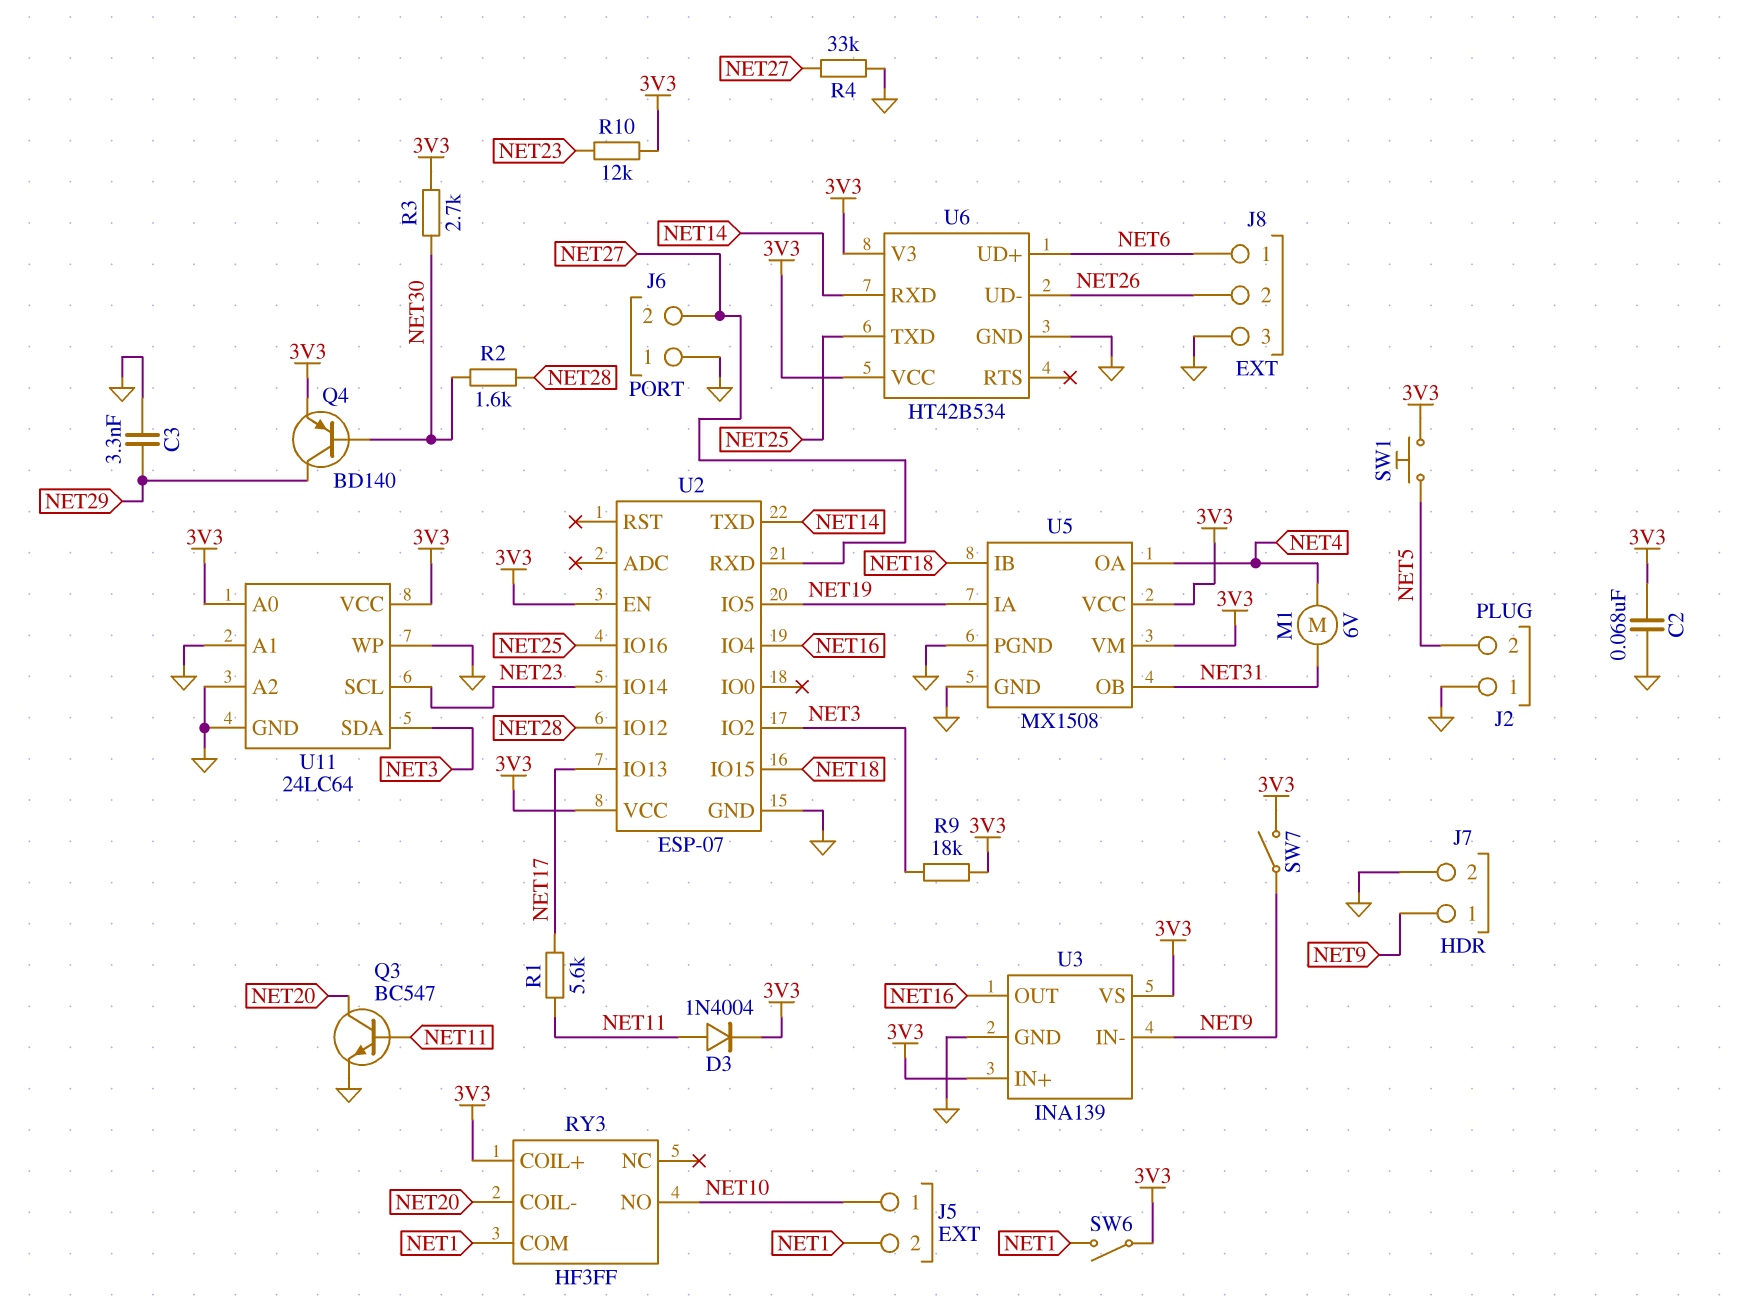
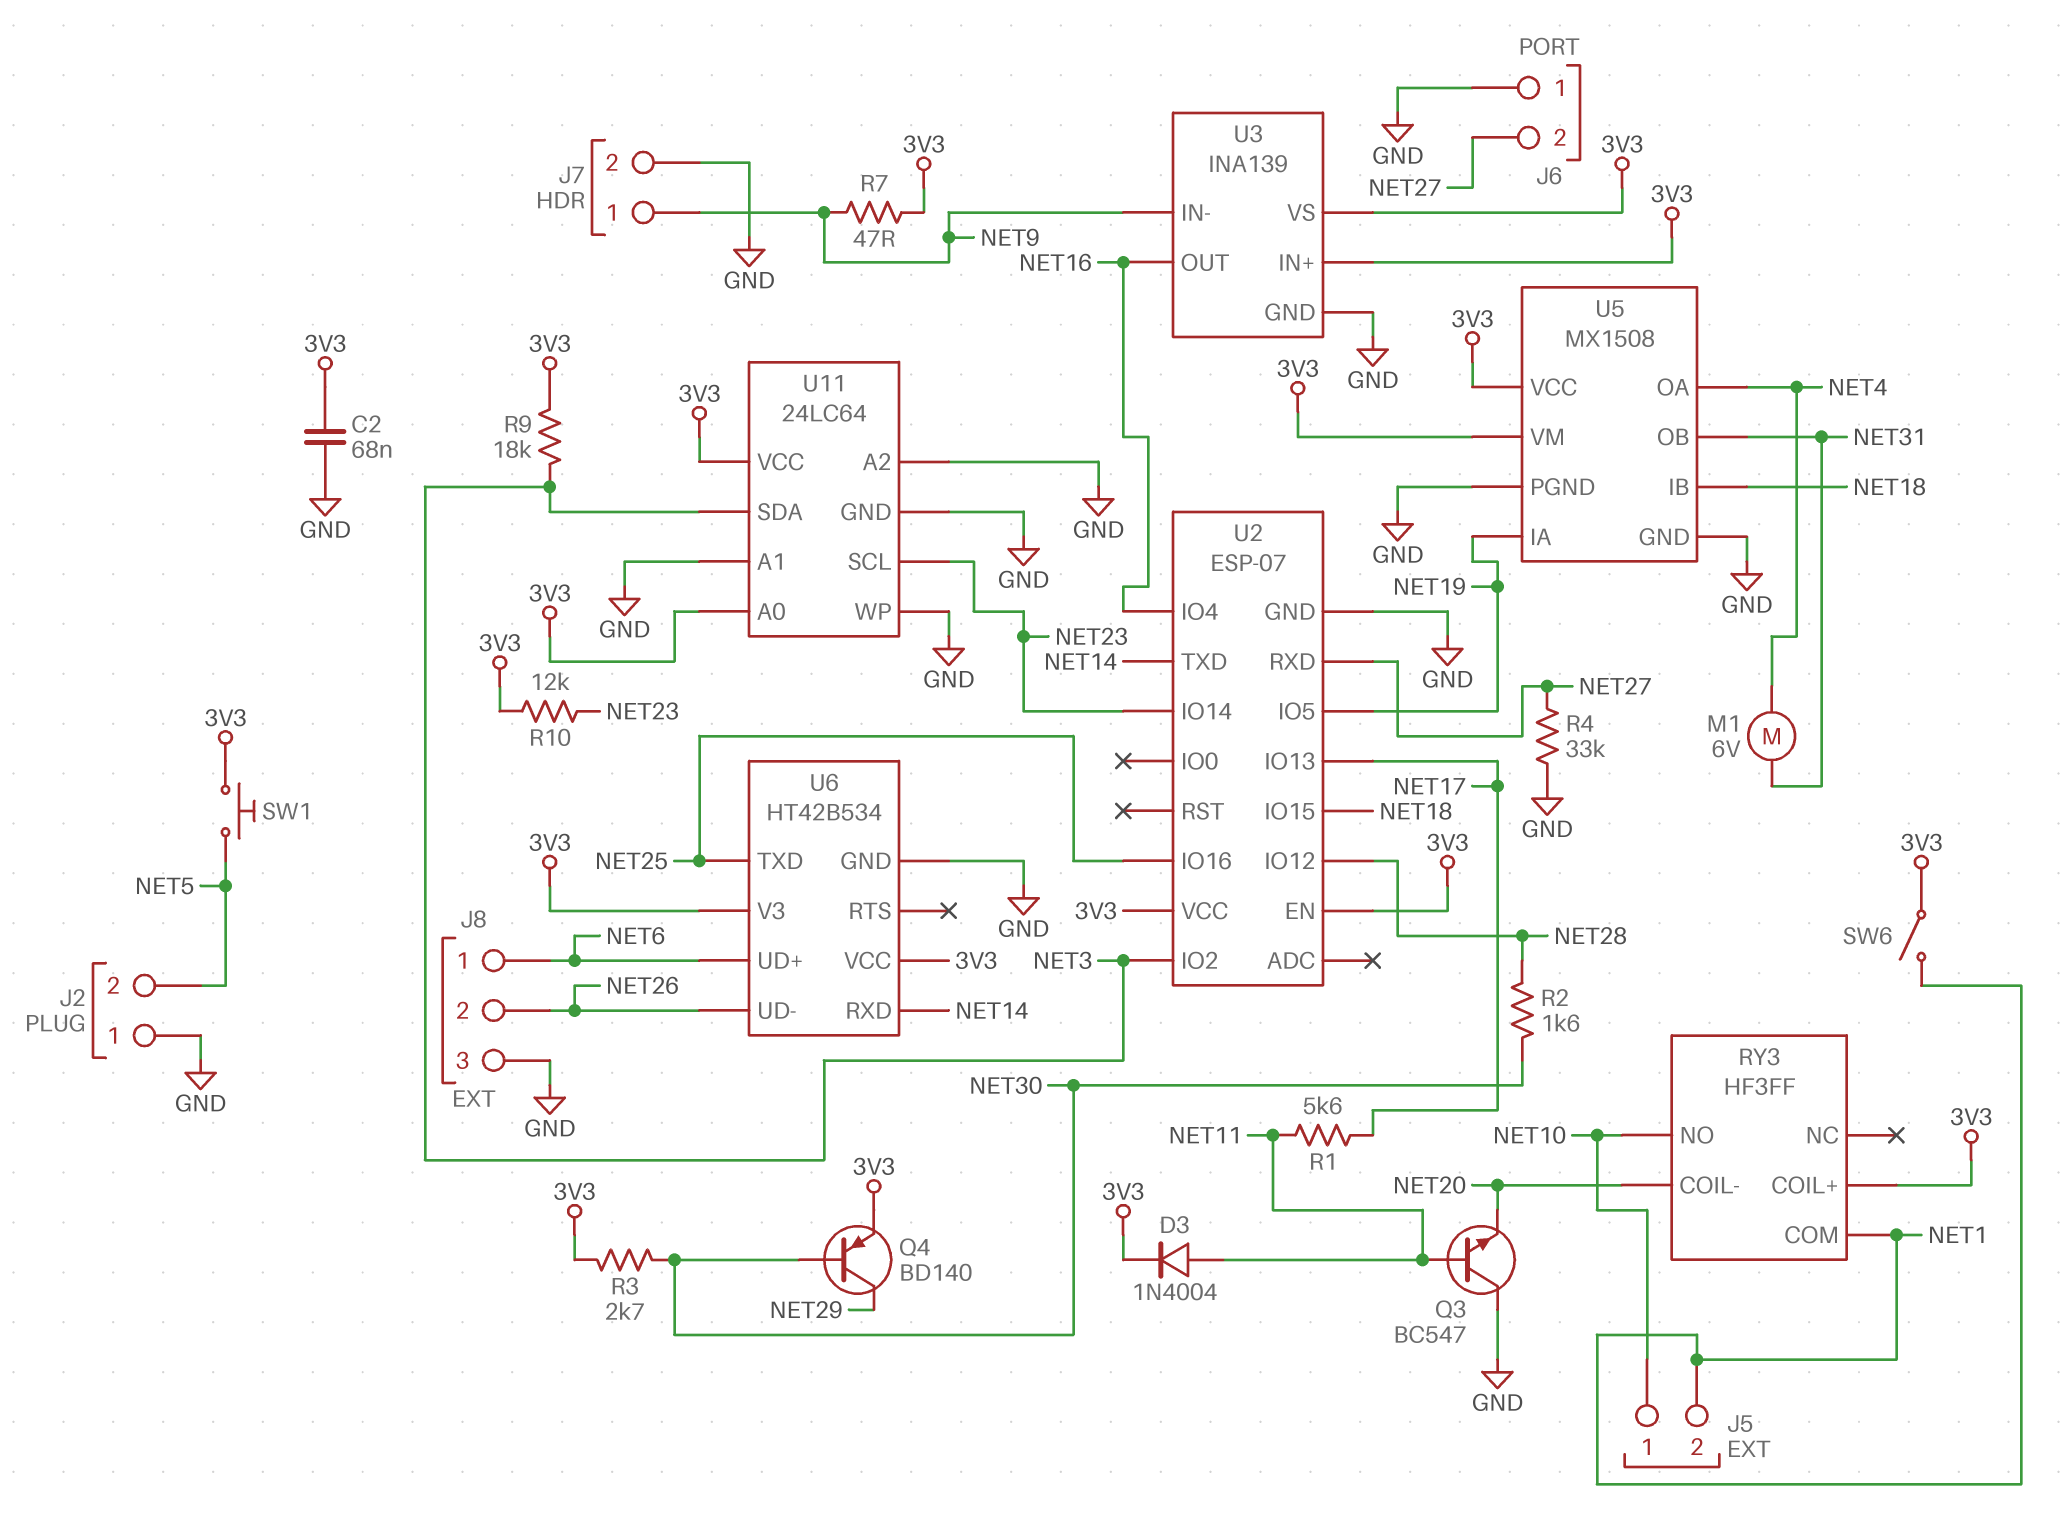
C3: 3.3nF (GND, NET29) -> none
Q3: NPN BC547 (B NET11, C NET20, E GND) -> NPN BC547 (B NET11, C GND, E NET20)
R7: none -> 47 (3V3, NET9)
SW7: switch (3V3, NET9) -> none

